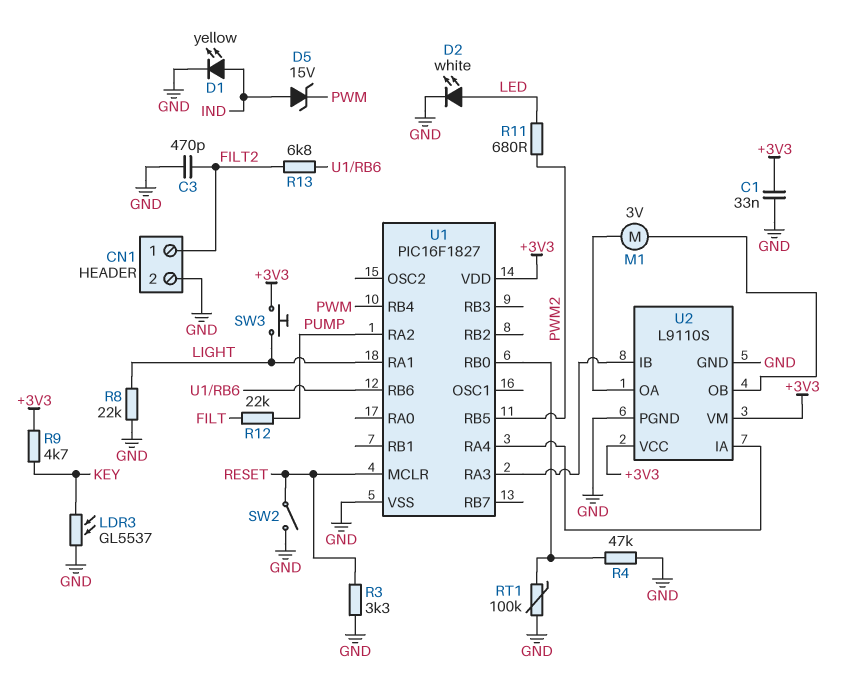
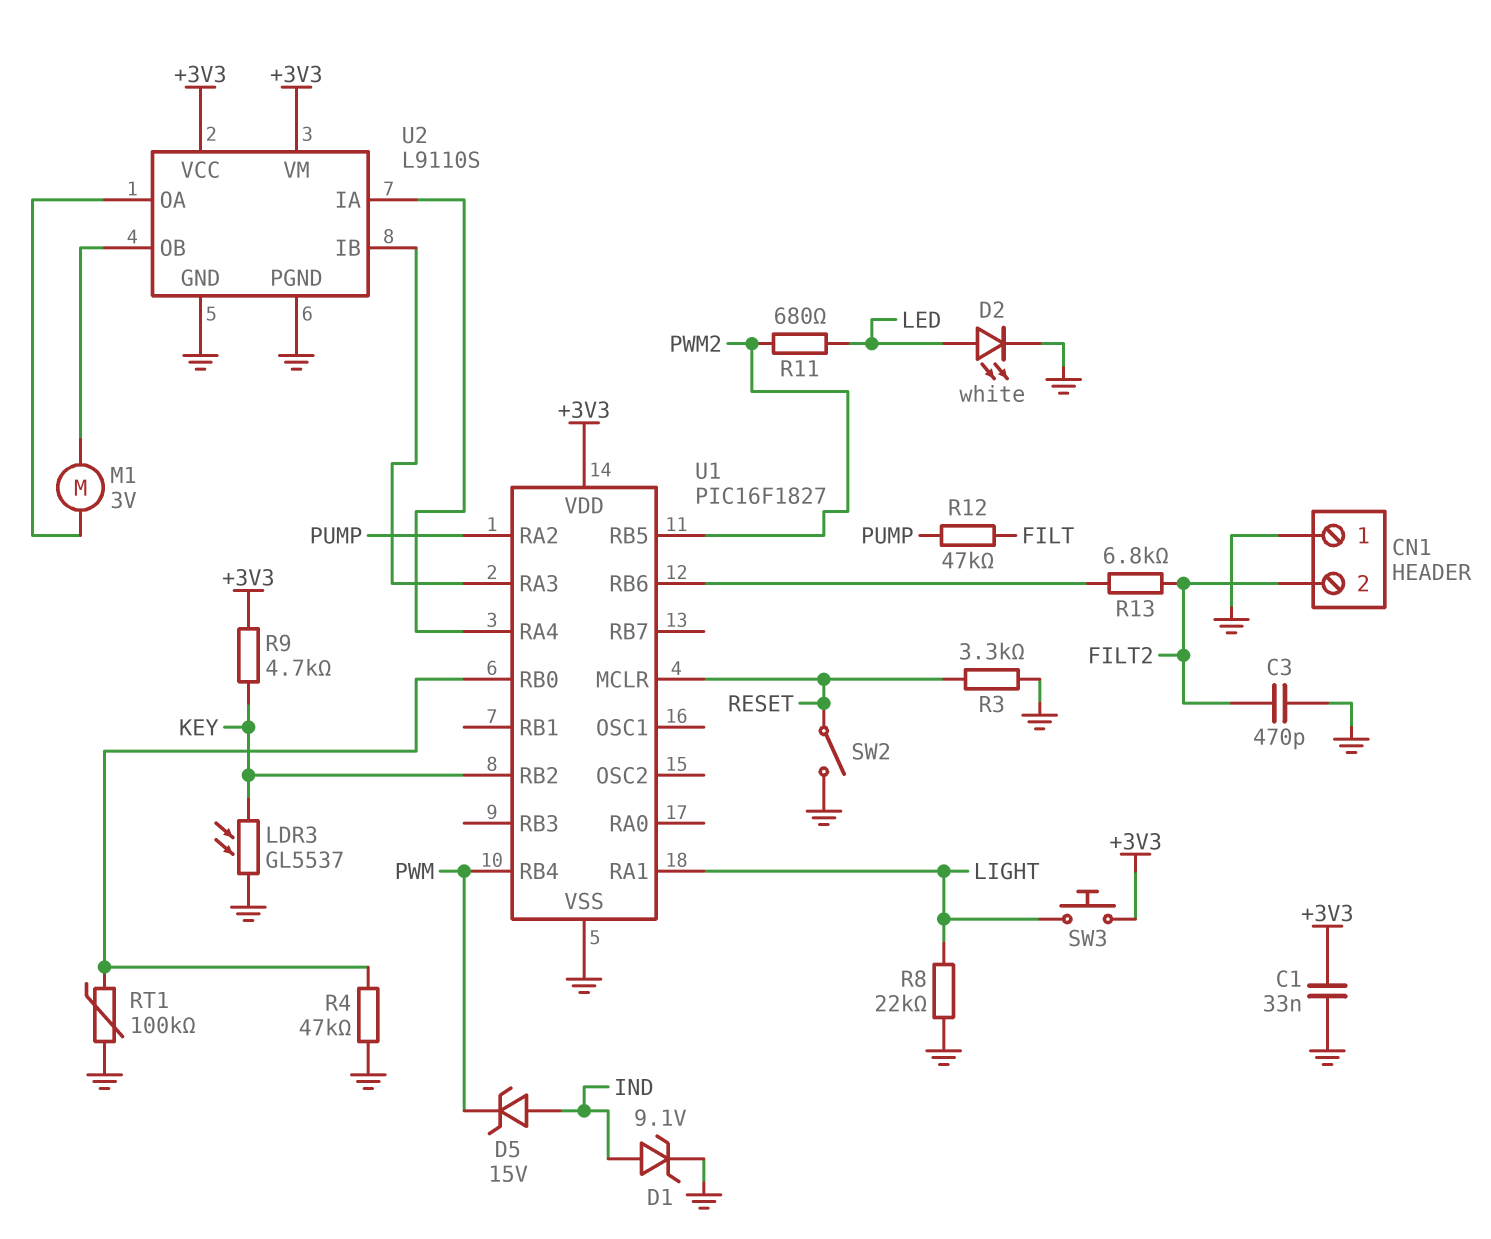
CN1 pin 1: FILT2 -> GND
CN1 pin 2: GND -> FILT2
D1: LED yellow (A IND, K GND) -> zener 9.1V (A IND, K GND)
R12: 22k (FILT, PUMP) -> 47k (FILT, PUMP)
U1 pin RB2: none -> KEY

